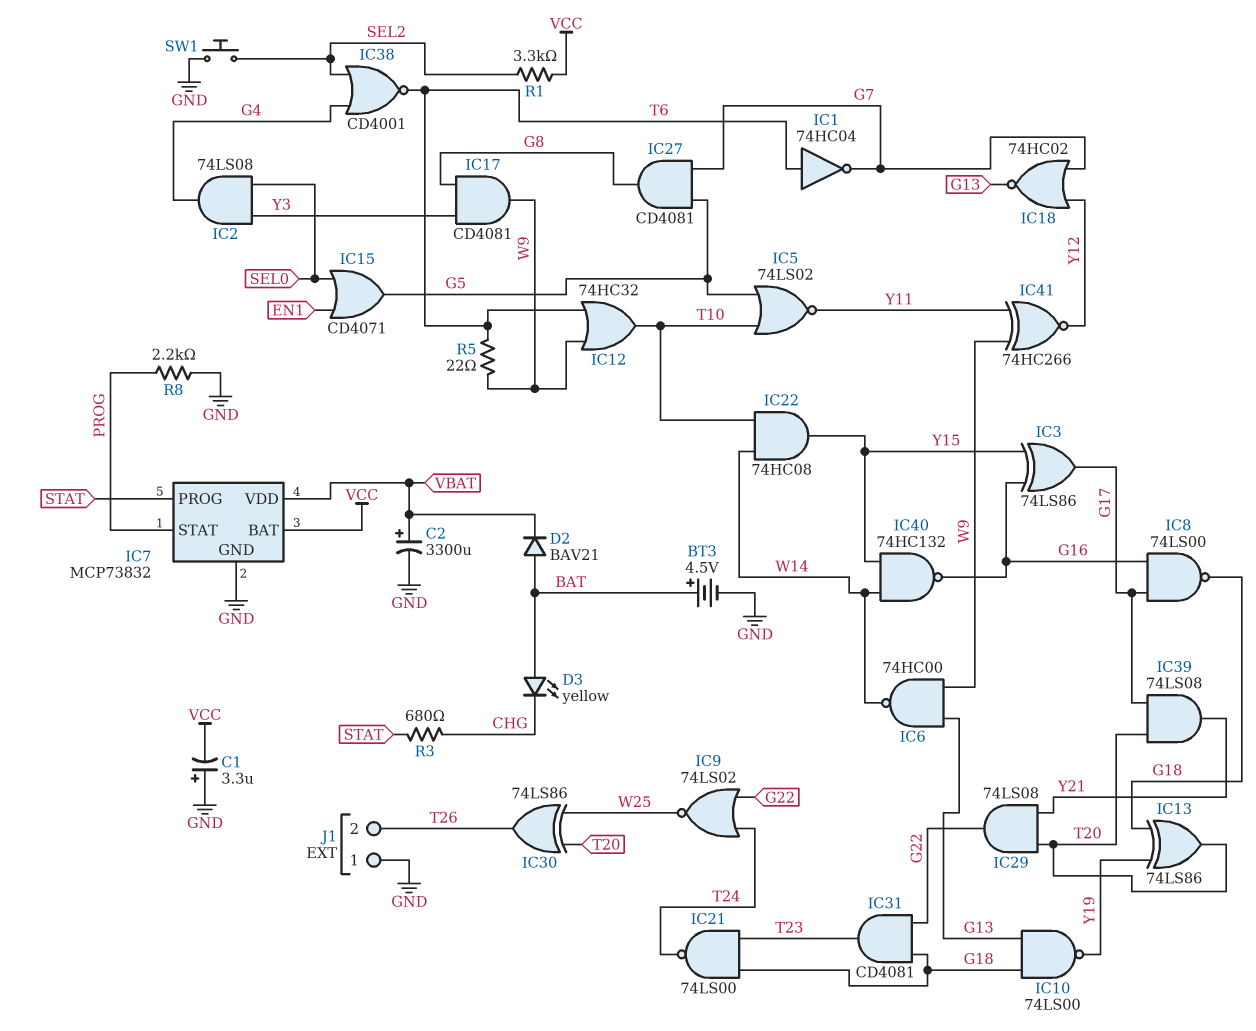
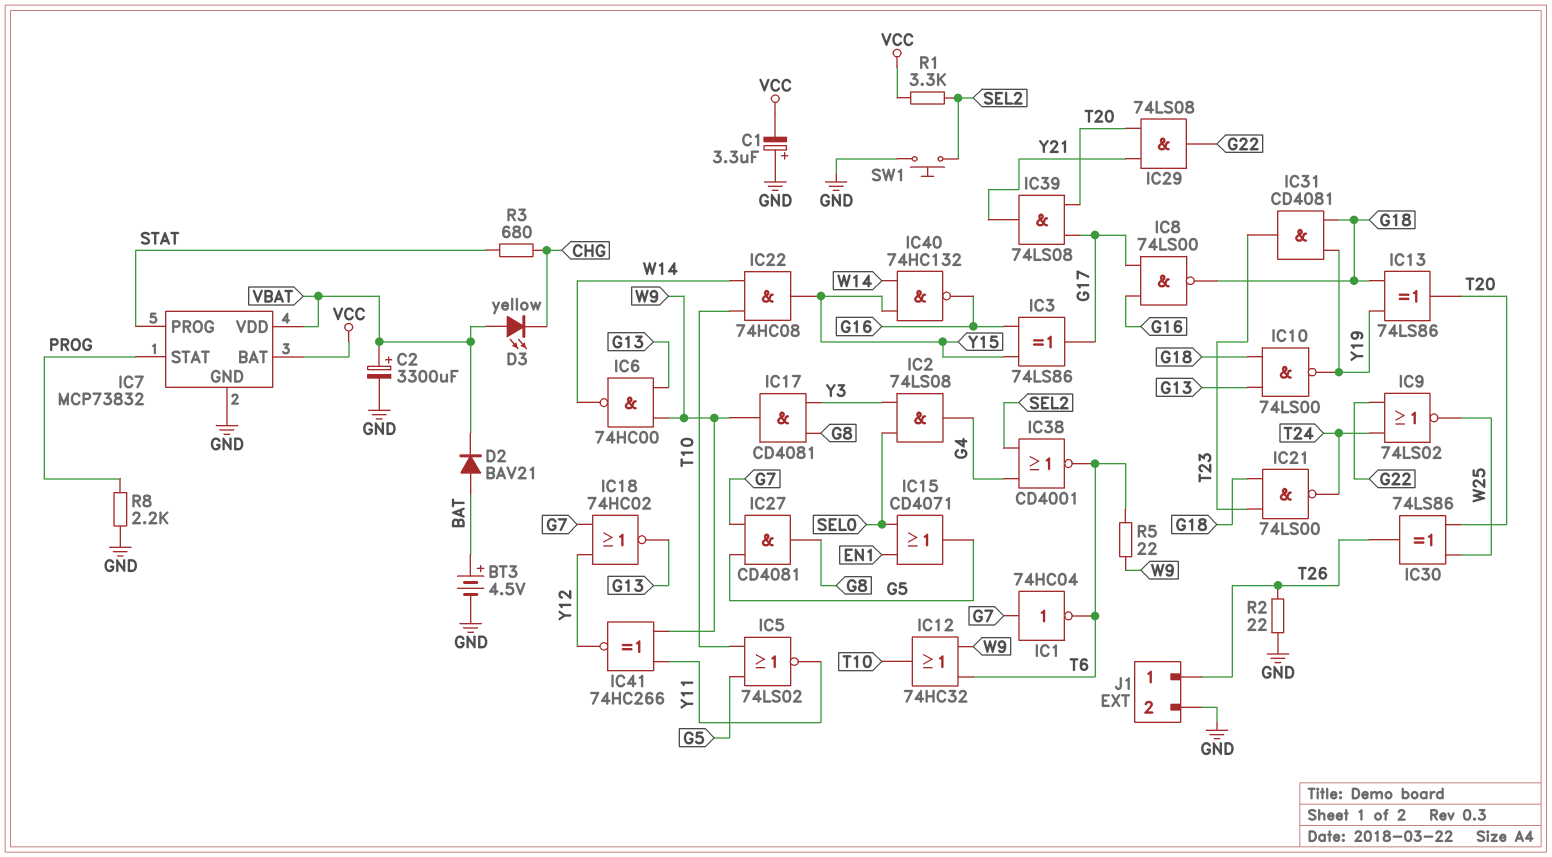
D3: LED yellow (A BAT, K CHG) -> LED yellow (A VBAT, K CHG)
IC1: NOT 74HC04 (in T6, out G7) -> NOT 74HC04 (in G7, out T6)
IC31: AND CD4081 (in G18, in G22, out T23) -> AND CD4081 (in G18, in Y19, out T23)
J1 pin 1: GND -> T26
J1 pin 2: T26 -> GND
R2: none -> 22 (GND, T26)

